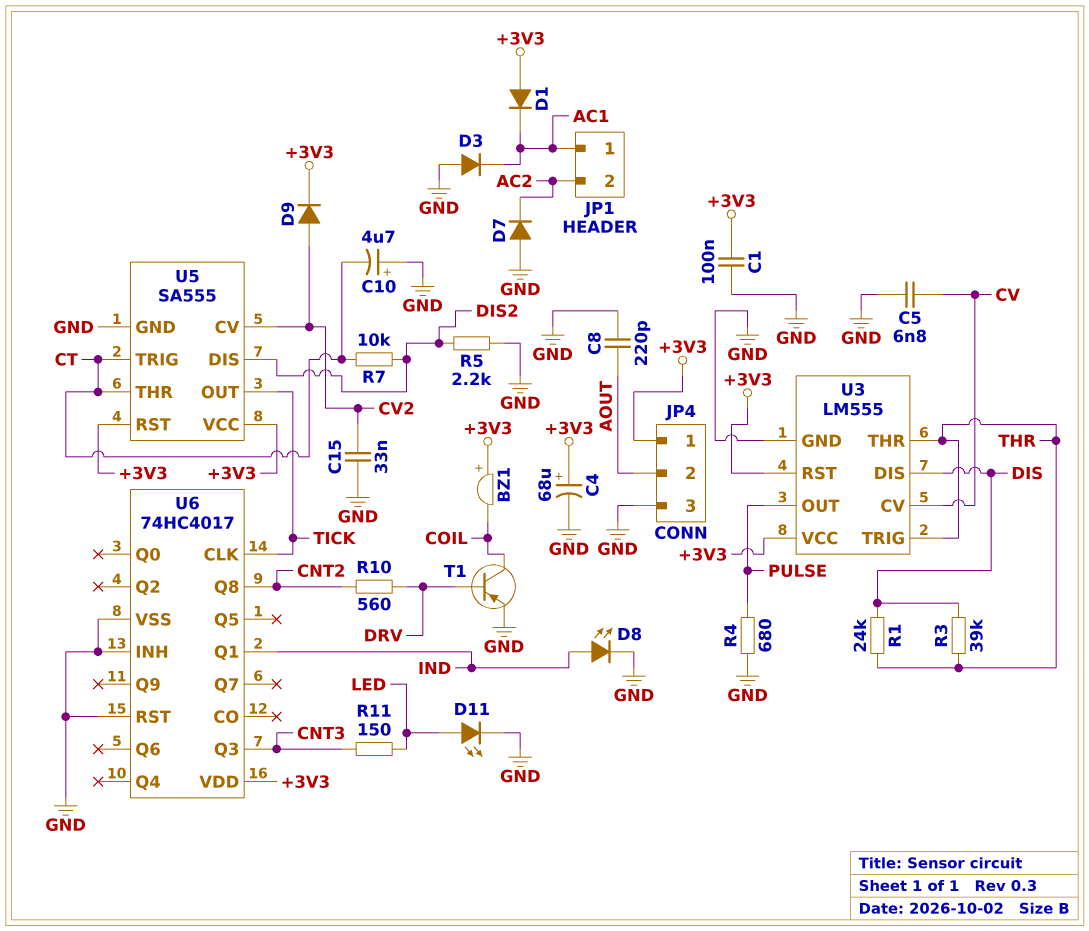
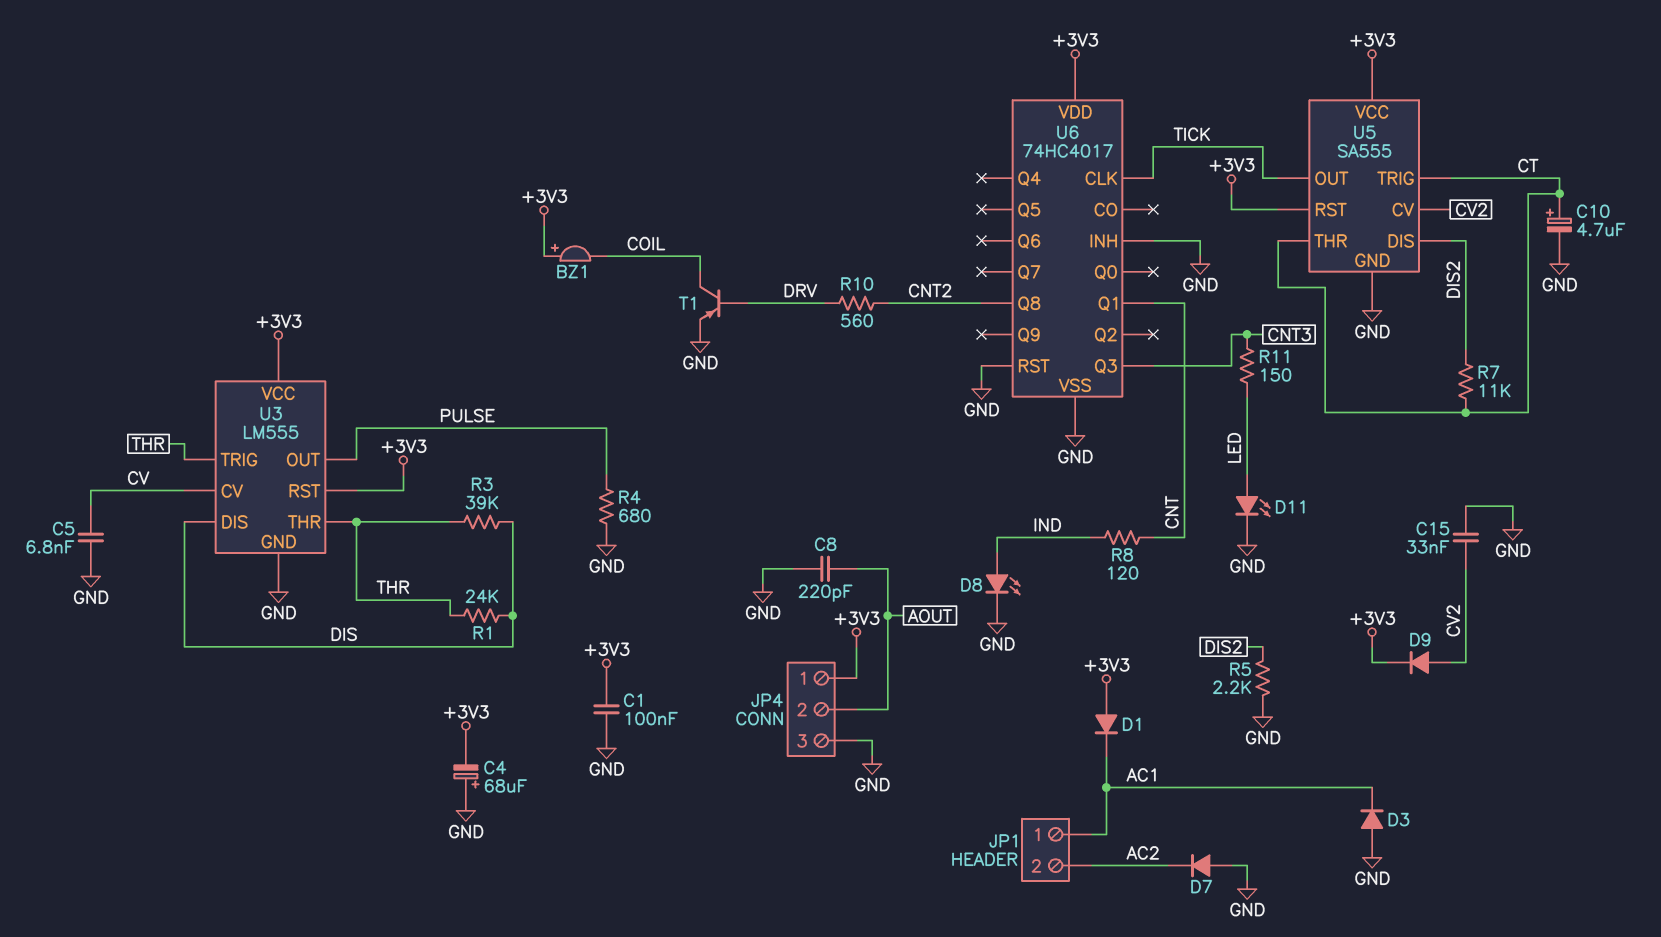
C4: 68uF (plus +3V3, minus GND) -> 68uF (plus GND, minus +3V3)
C10: 4.7uF (plus GND, minus CT) -> 4.7uF (plus CT, minus GND)
R7: 10k (CT, DIS2) -> 11k (CT, DIS2)
R8: none -> 120 (CNT, IND)
U6 pin Q1: IND -> CNT

